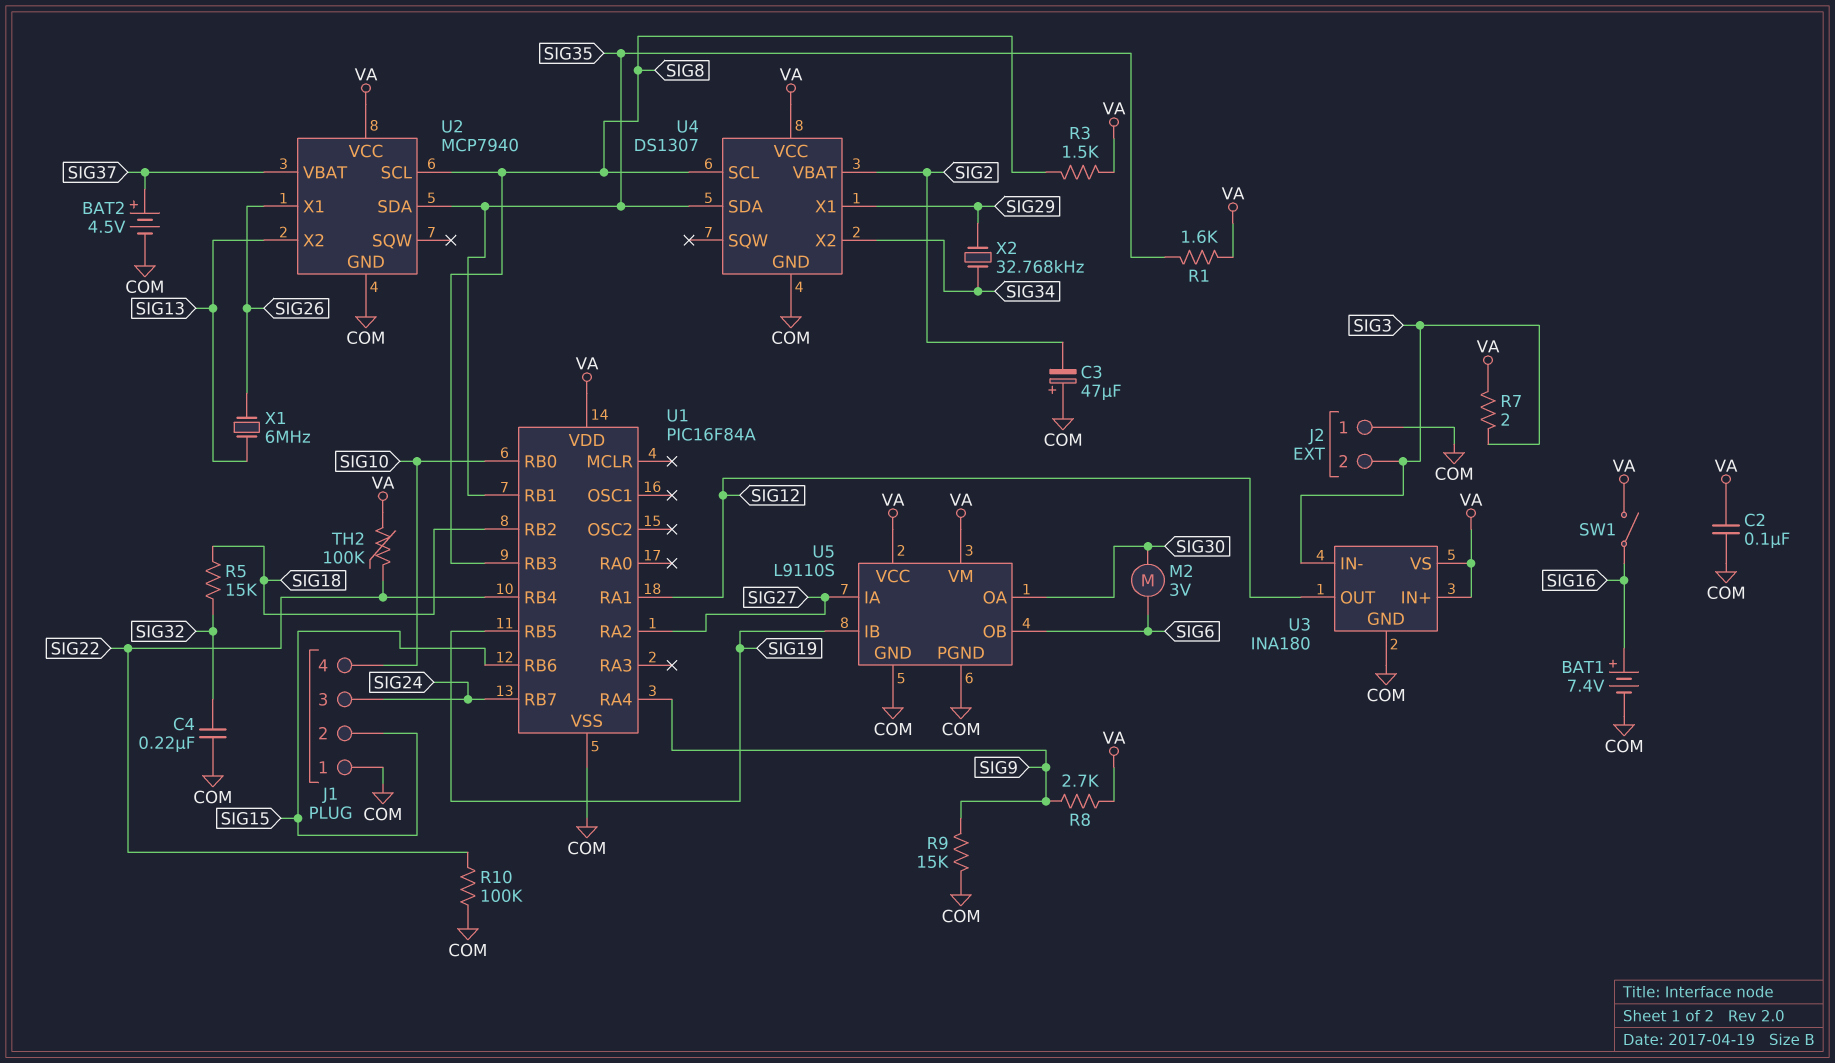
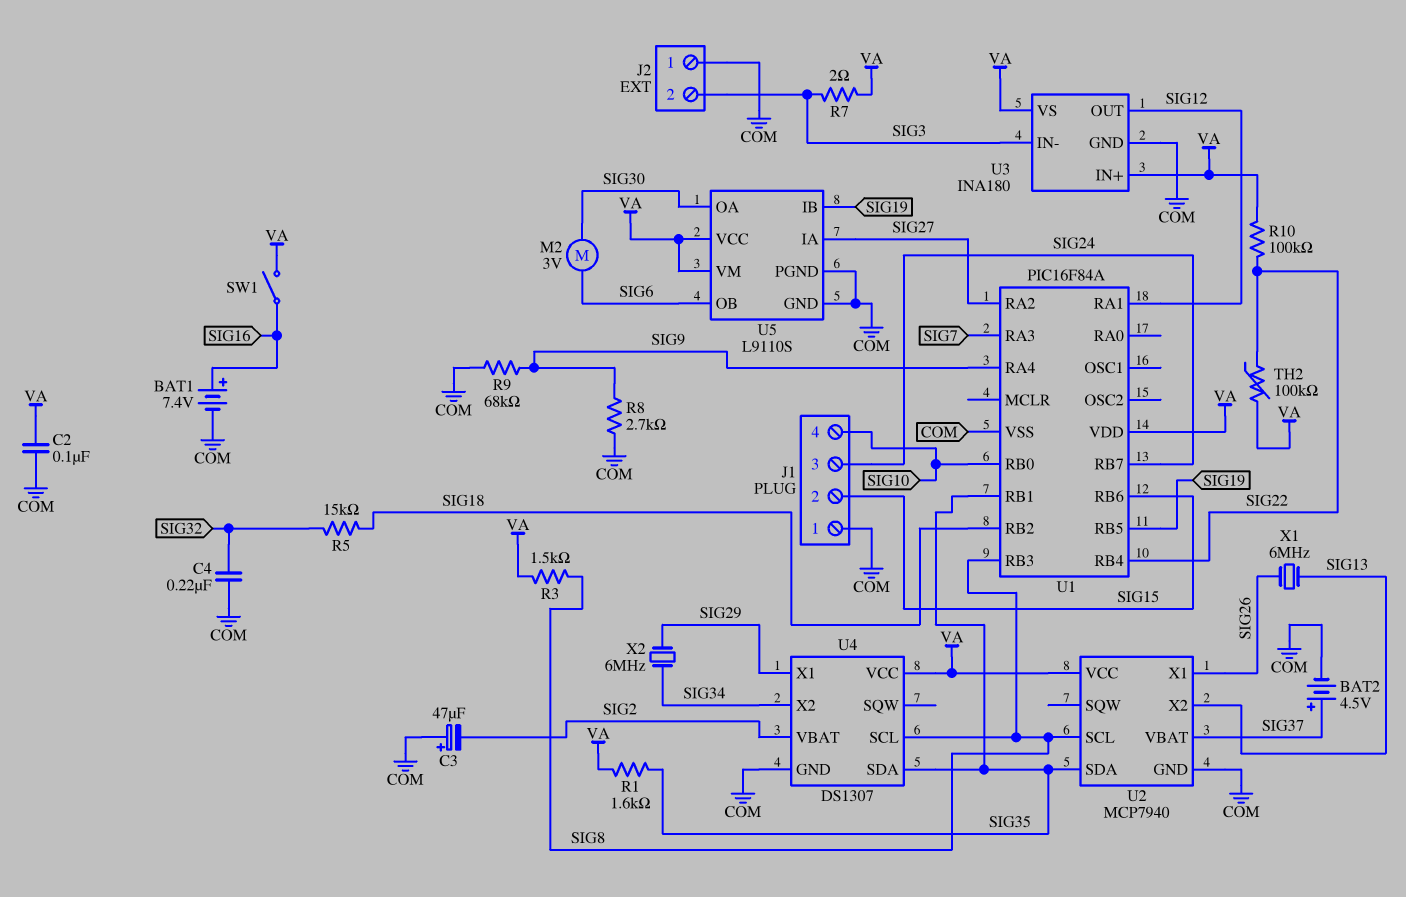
R8: 2.7k (SIG9, VA) -> 2.7k (COM, SIG9)
R9: 15k (COM, SIG9) -> 68k (COM, SIG9)
R10: 100k (COM, SIG22) -> 100k (SIG22, VA)
U1 pin RA3: none -> SIG7
X2: 32.768kHz (SIG29, SIG34) -> 6MHz (SIG29, SIG34)

